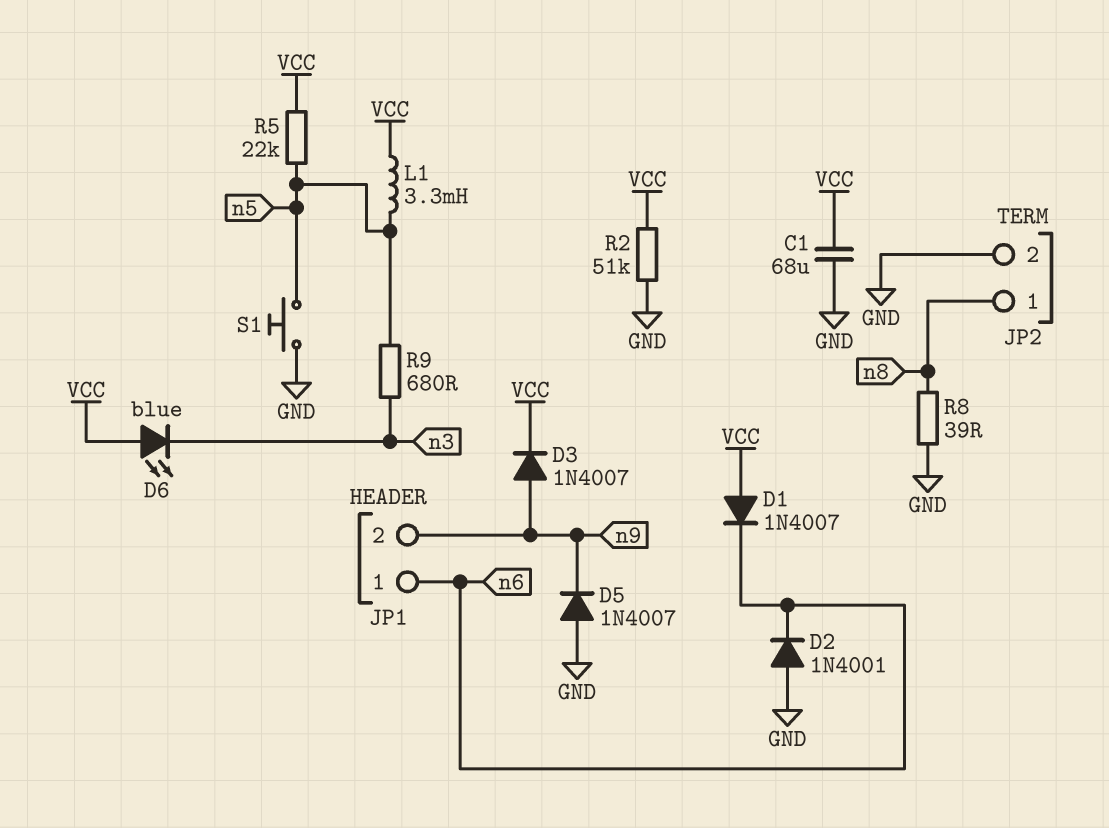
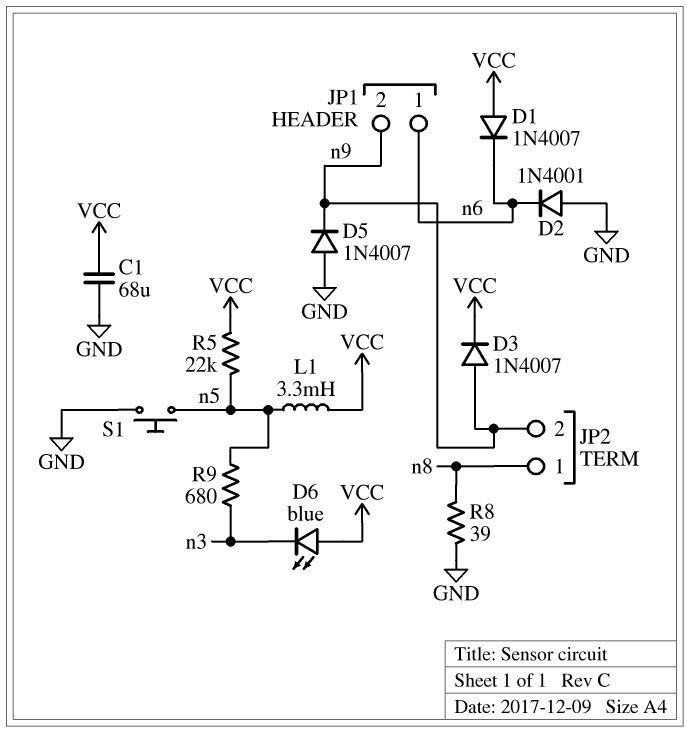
JP2 pin 2: GND -> n9
R2: 51k (GND, VCC) -> none

